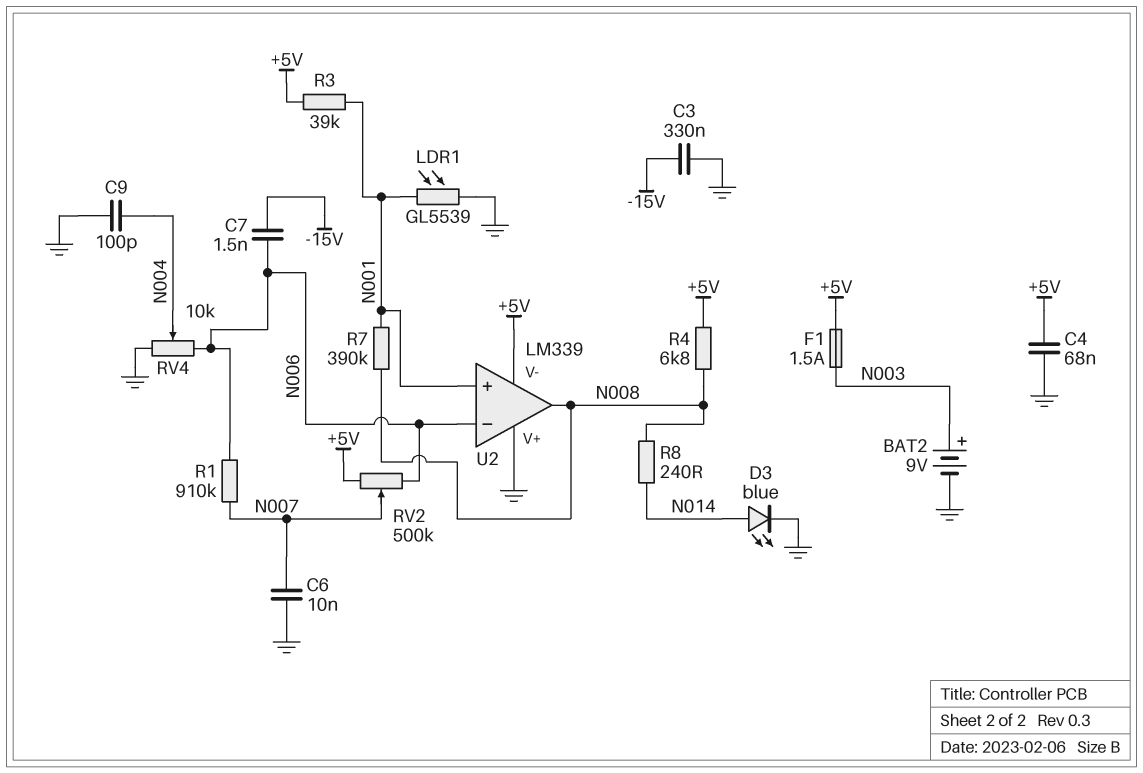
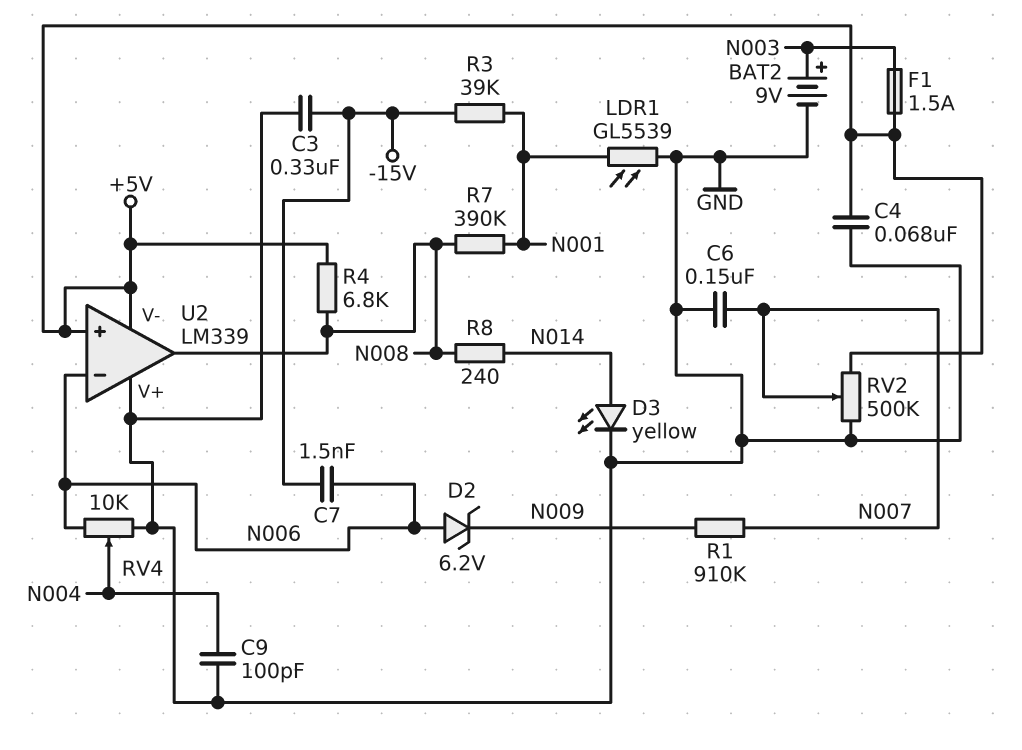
C6: 10nF (GND, N007) -> 150nF (GND, N007)
D2: none -> zener 6.2V (A N006, K N009)
D3: LED blue (A N014, K GND) -> LED yellow (A N014, K GND)
R1: 910k (N006, N007) -> 910k (N007, N009)
R3: 39k (+5V, N001) -> 39k (-15V, N001)
RV2: 500k (+5V, N006, wiper N007) -> 500k (+5V, GND, wiper N007)
U2 pin in+: N001 -> +5V

